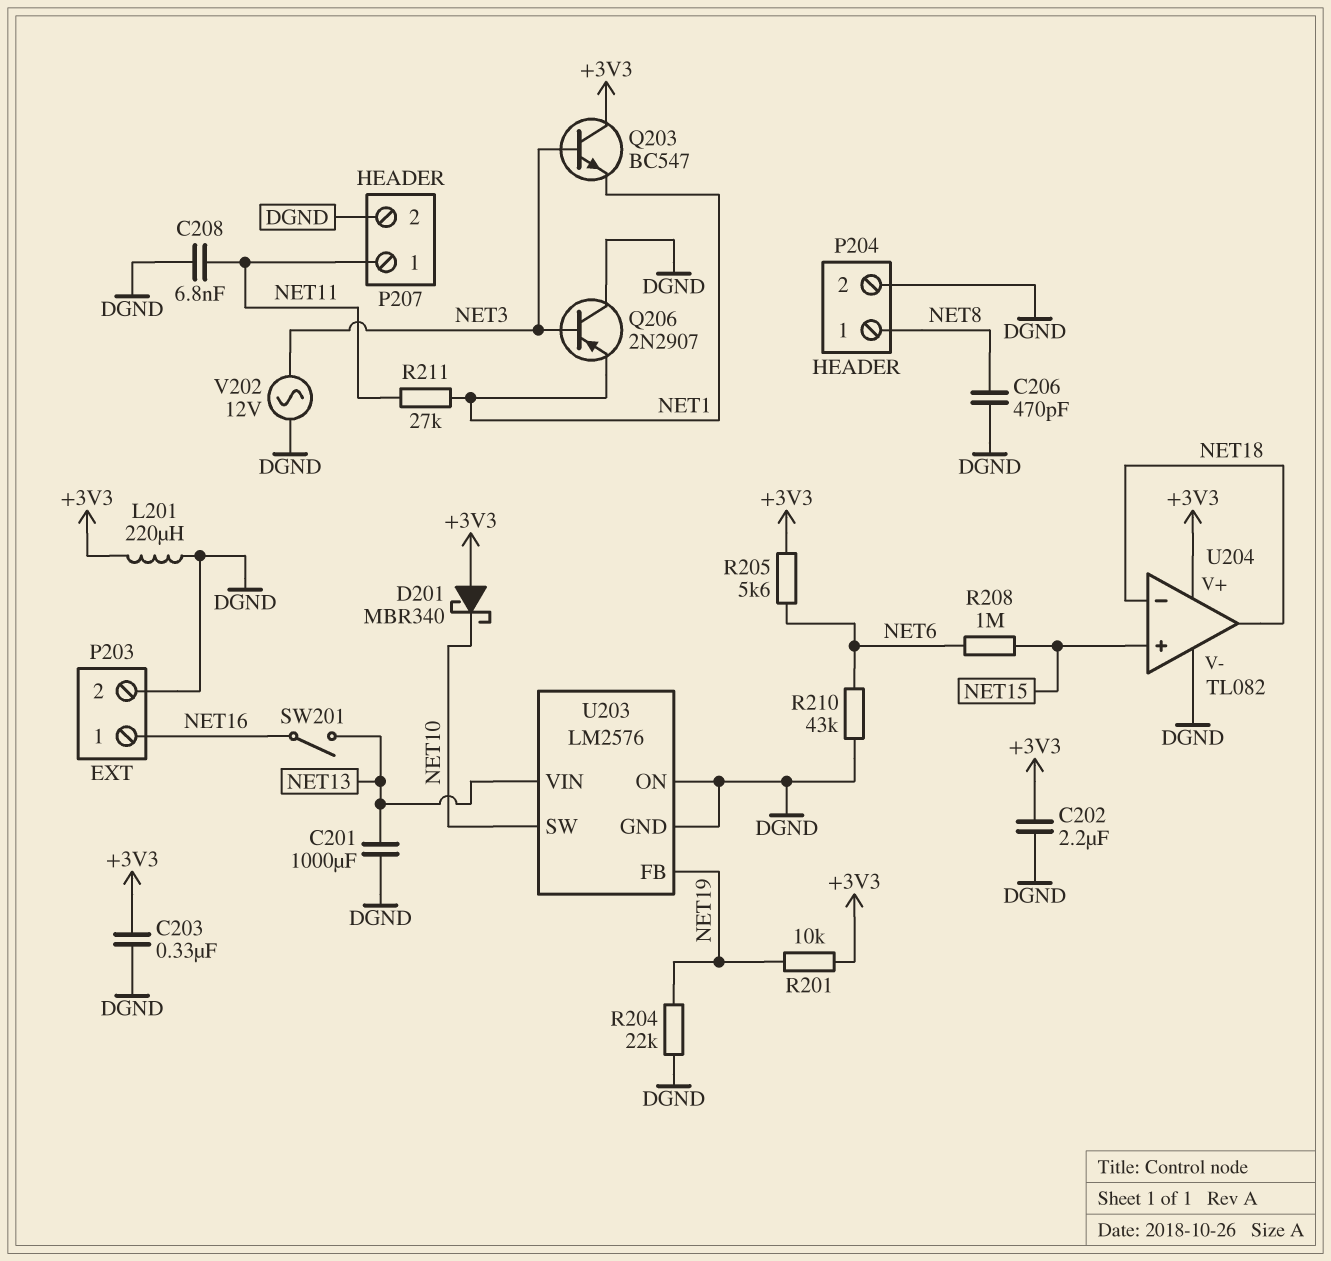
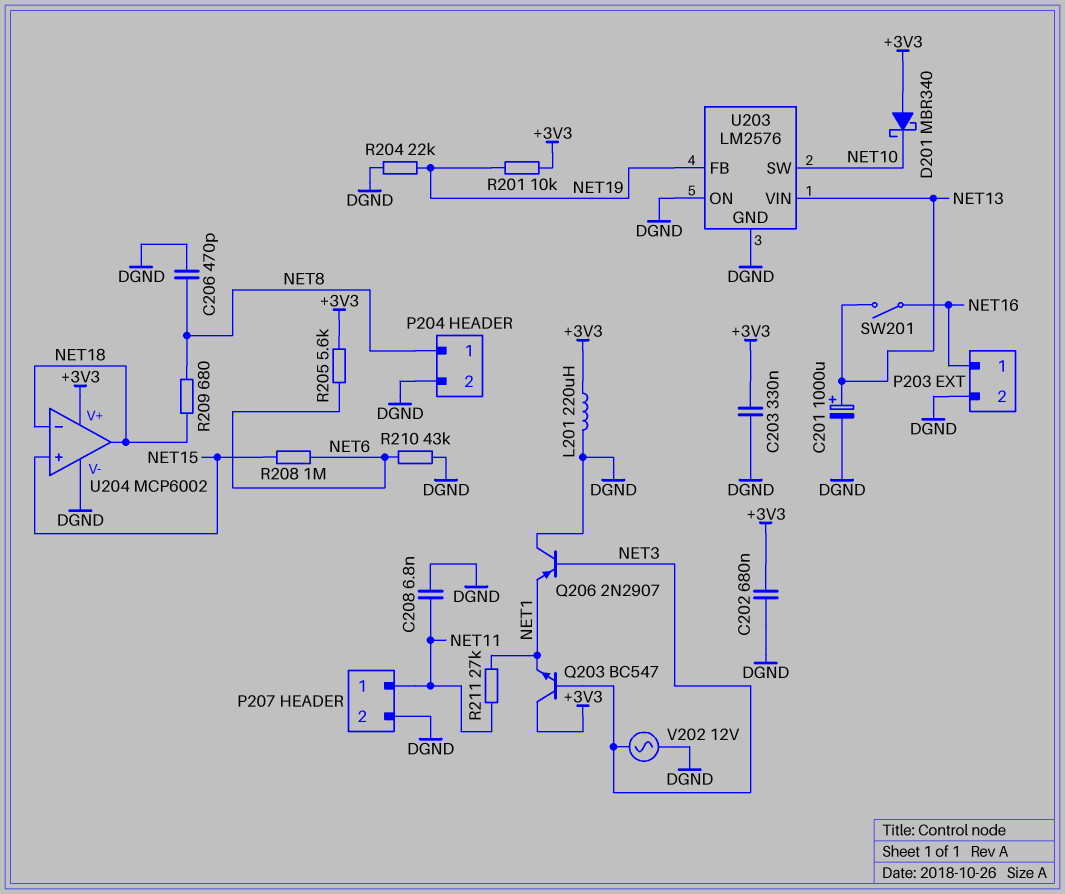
C201: 1000uF (DGND, NET13) -> 1000uF (plus NET13, minus DGND)
C202: 2.2uF (+3V3, DGND) -> 680nF (+3V3, DGND)
R209: none -> 680 (NET8, NET18)
U204: TL082 -> MCP6002

